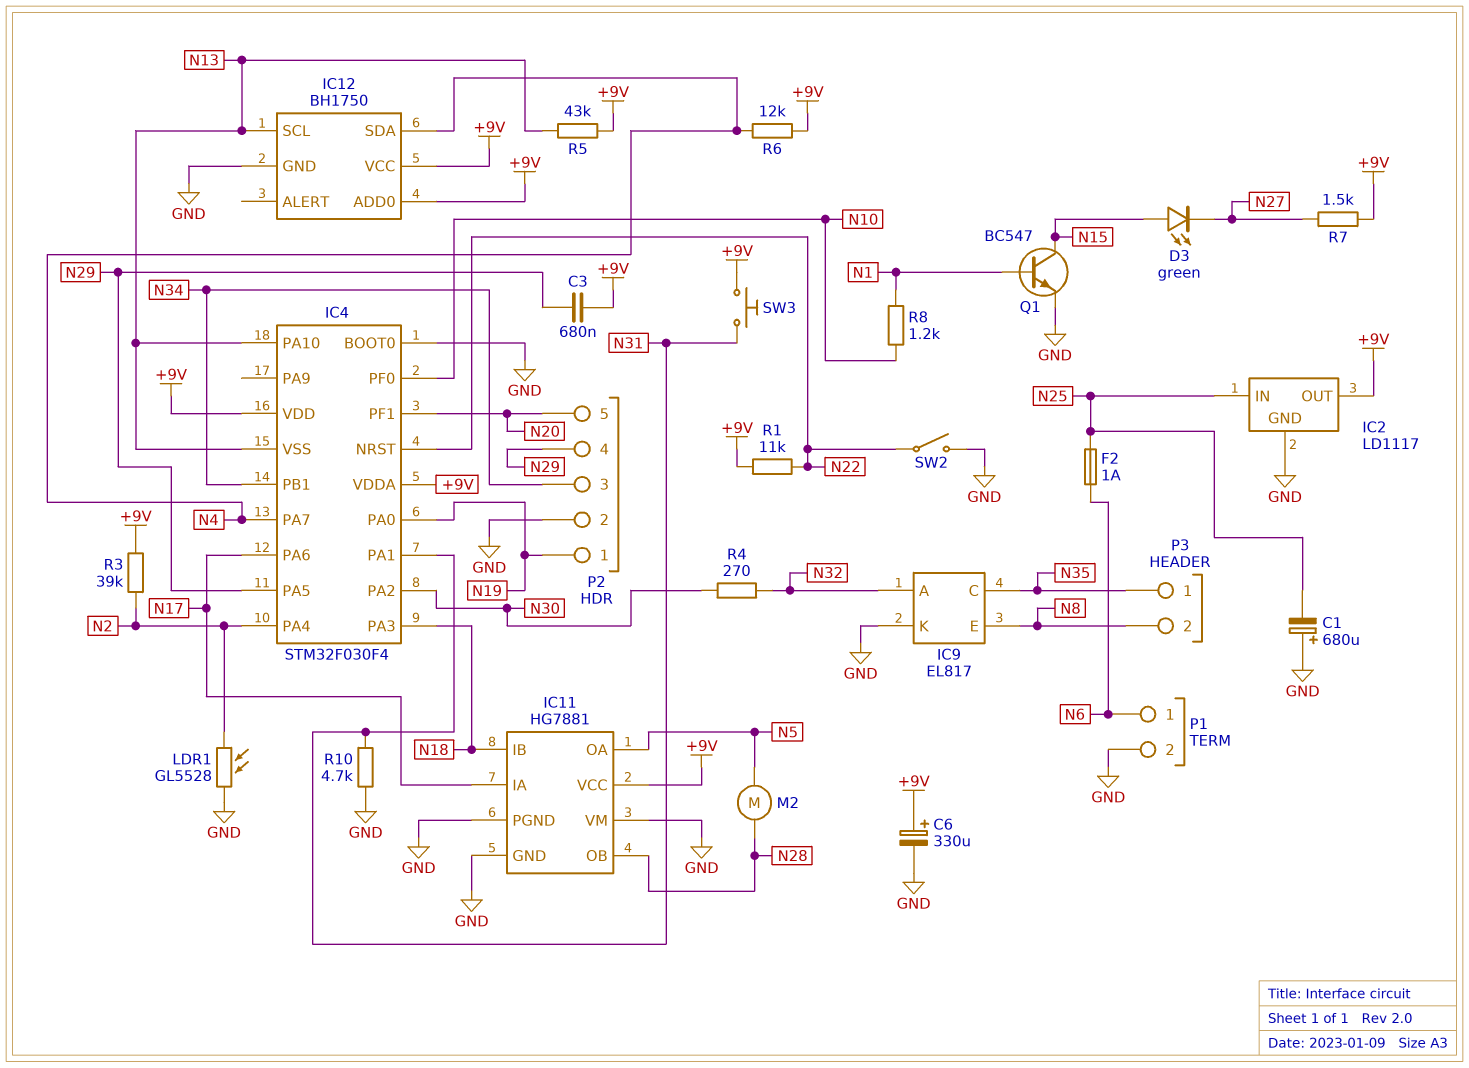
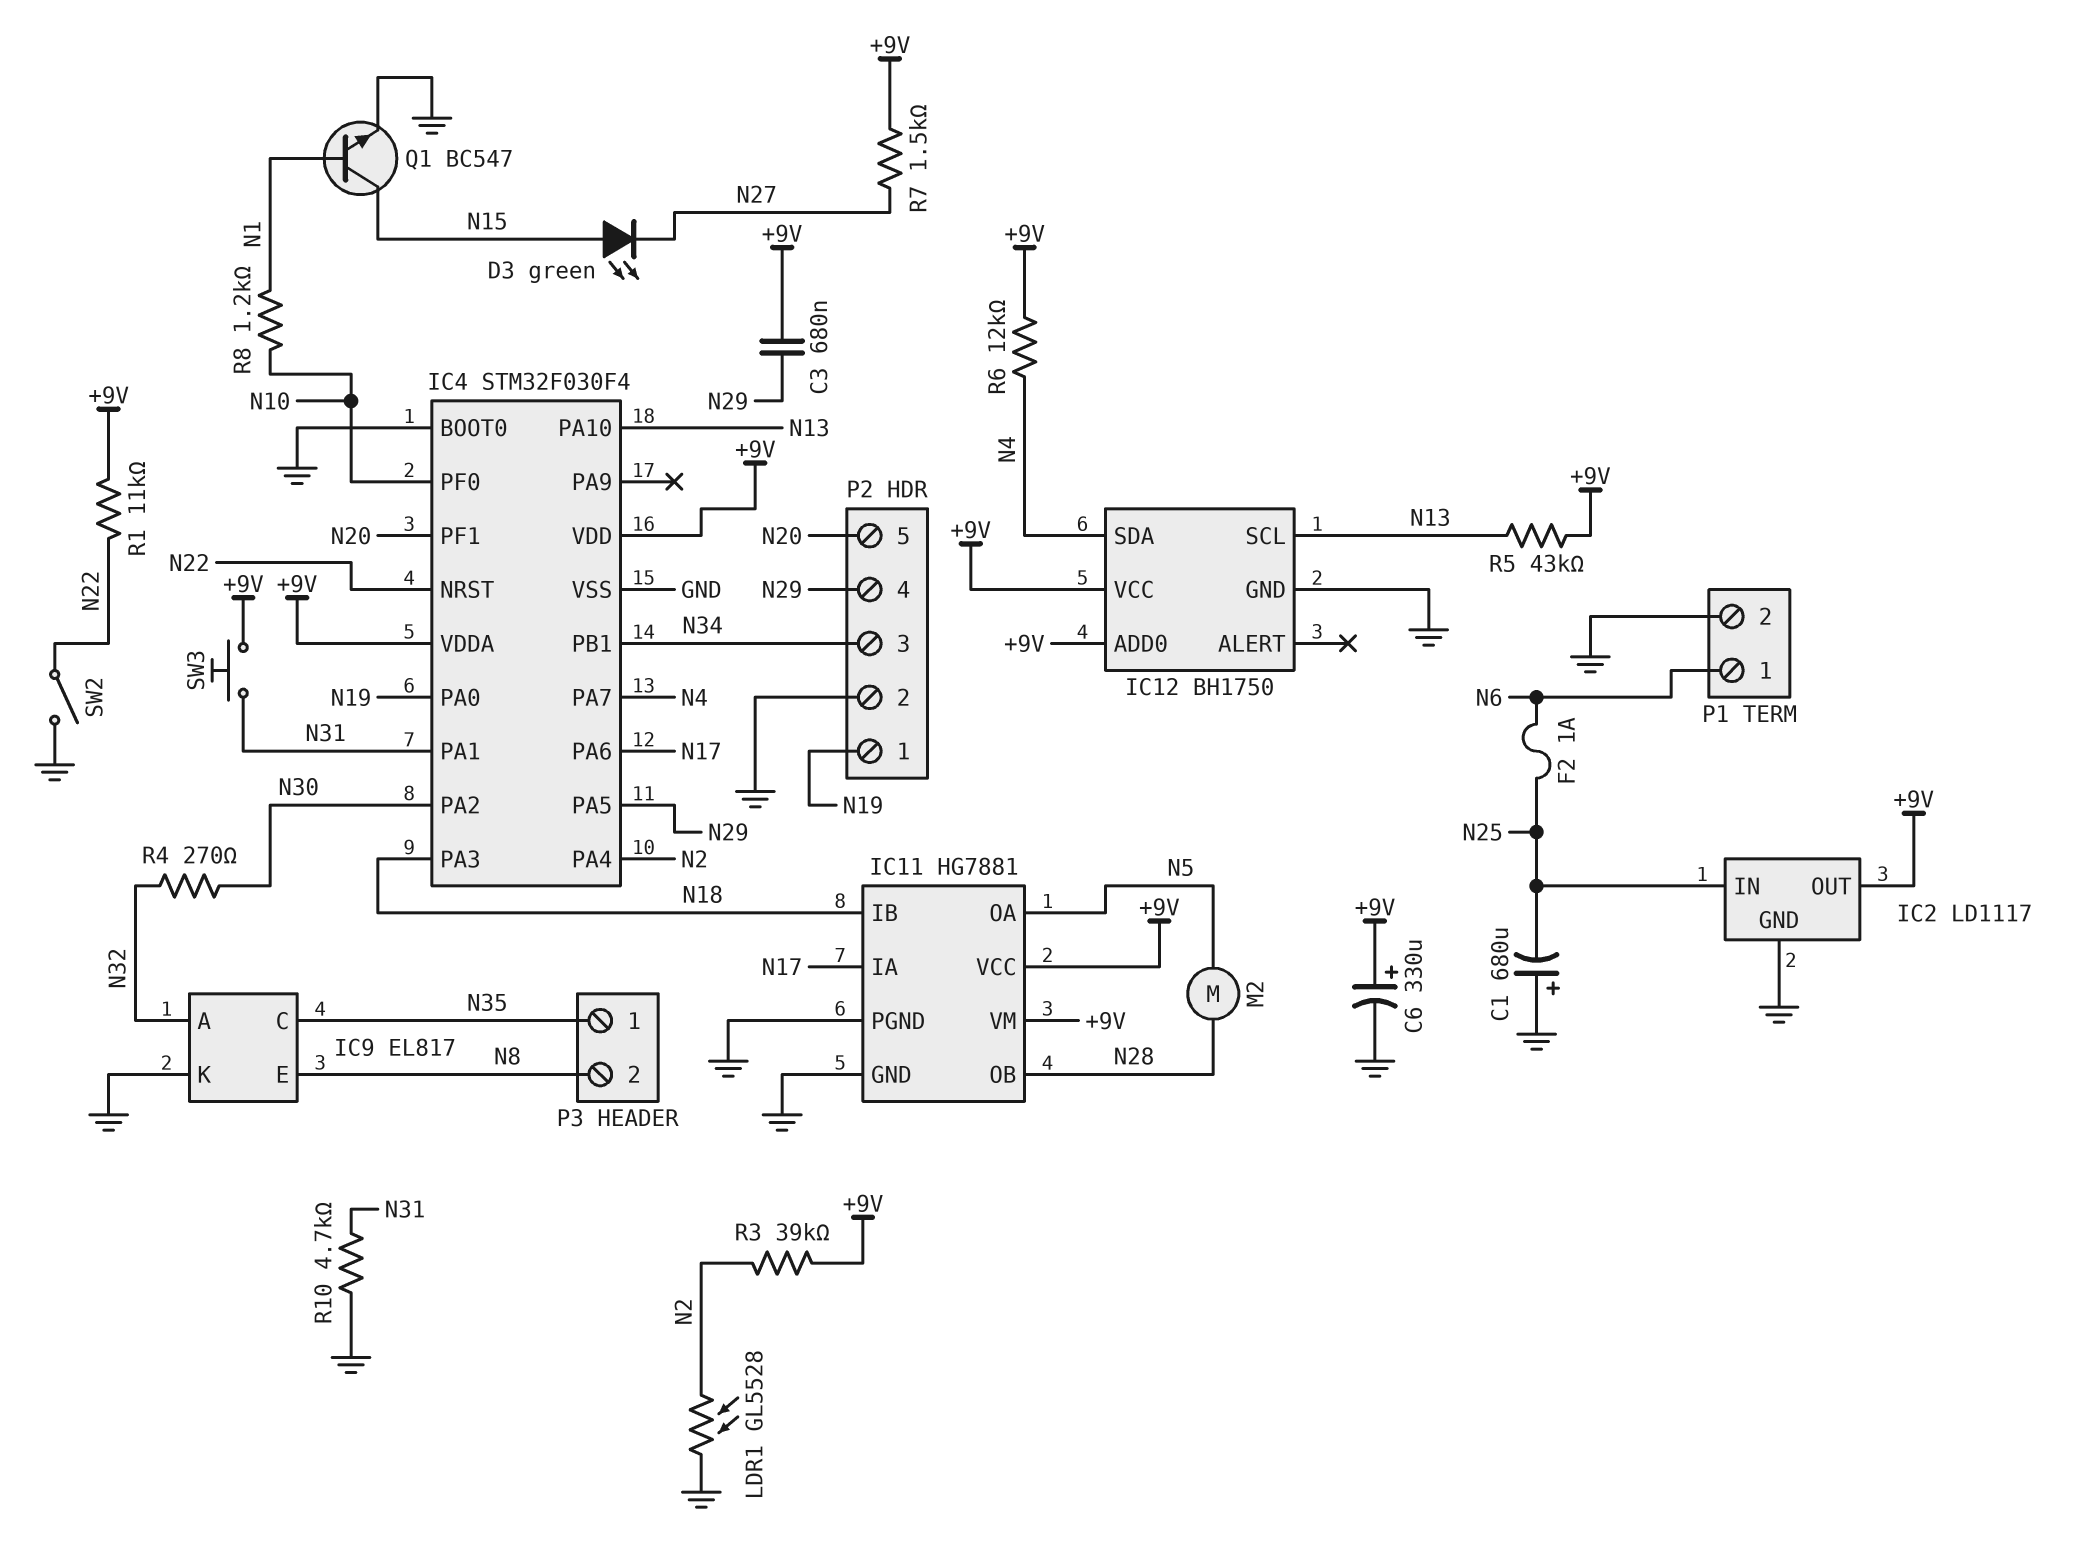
IC4 pin VSS: N13 -> GND
IC11 pin VM: GND -> +9V

